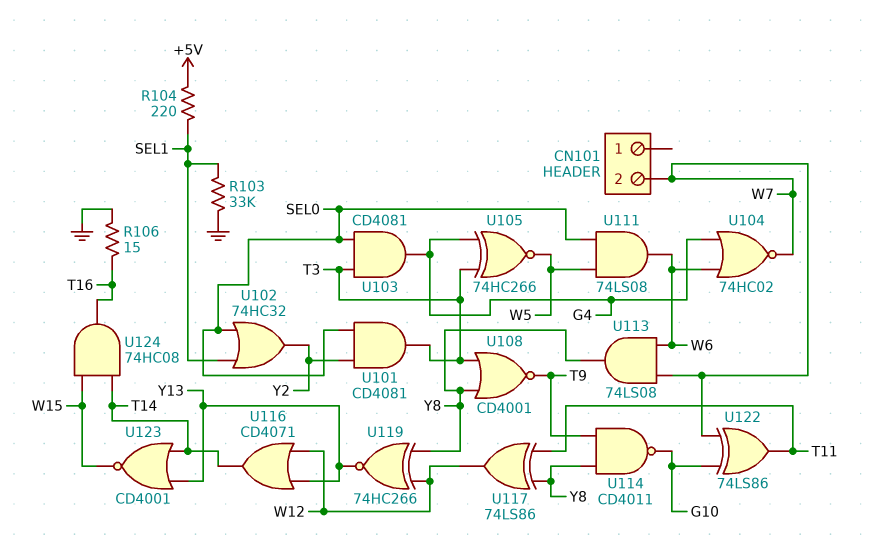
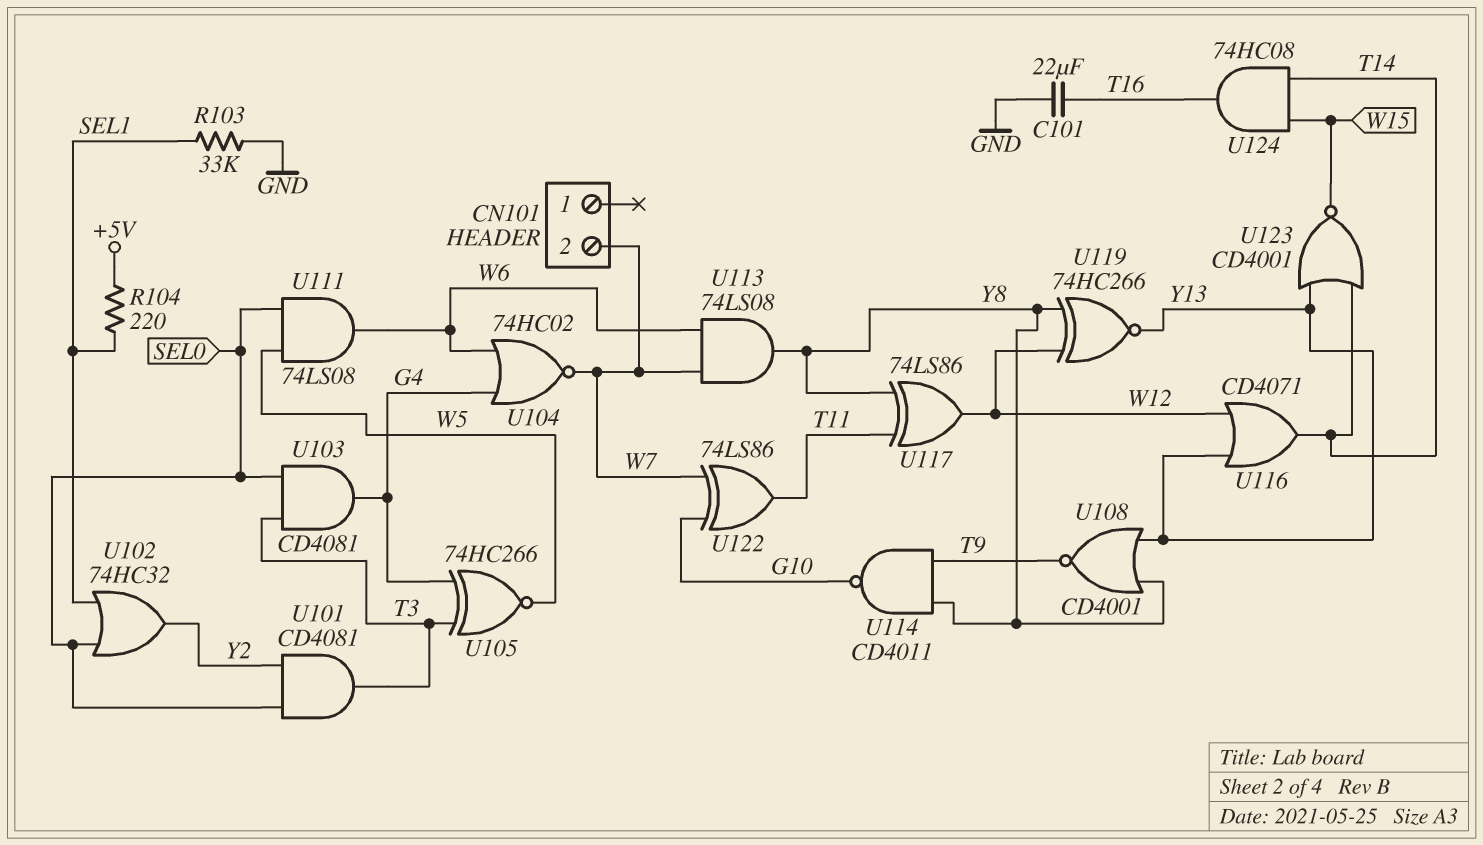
C101: none -> 22uF (GND, T16)
R106: 15 (GND, T16) -> none
U108: NOR CD4001 (in T3, in Y8, out T9) -> NOR CD4001 (in Y8, in Y13, out T9)

